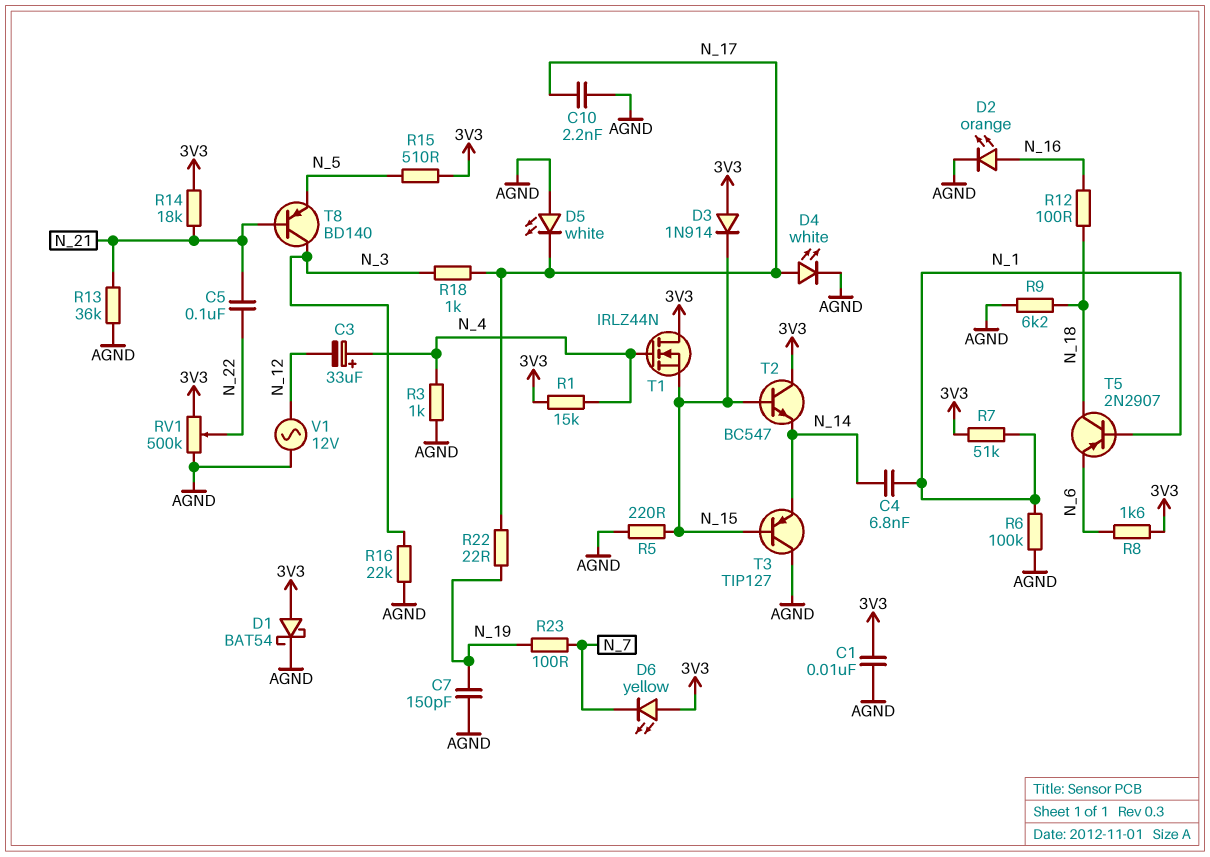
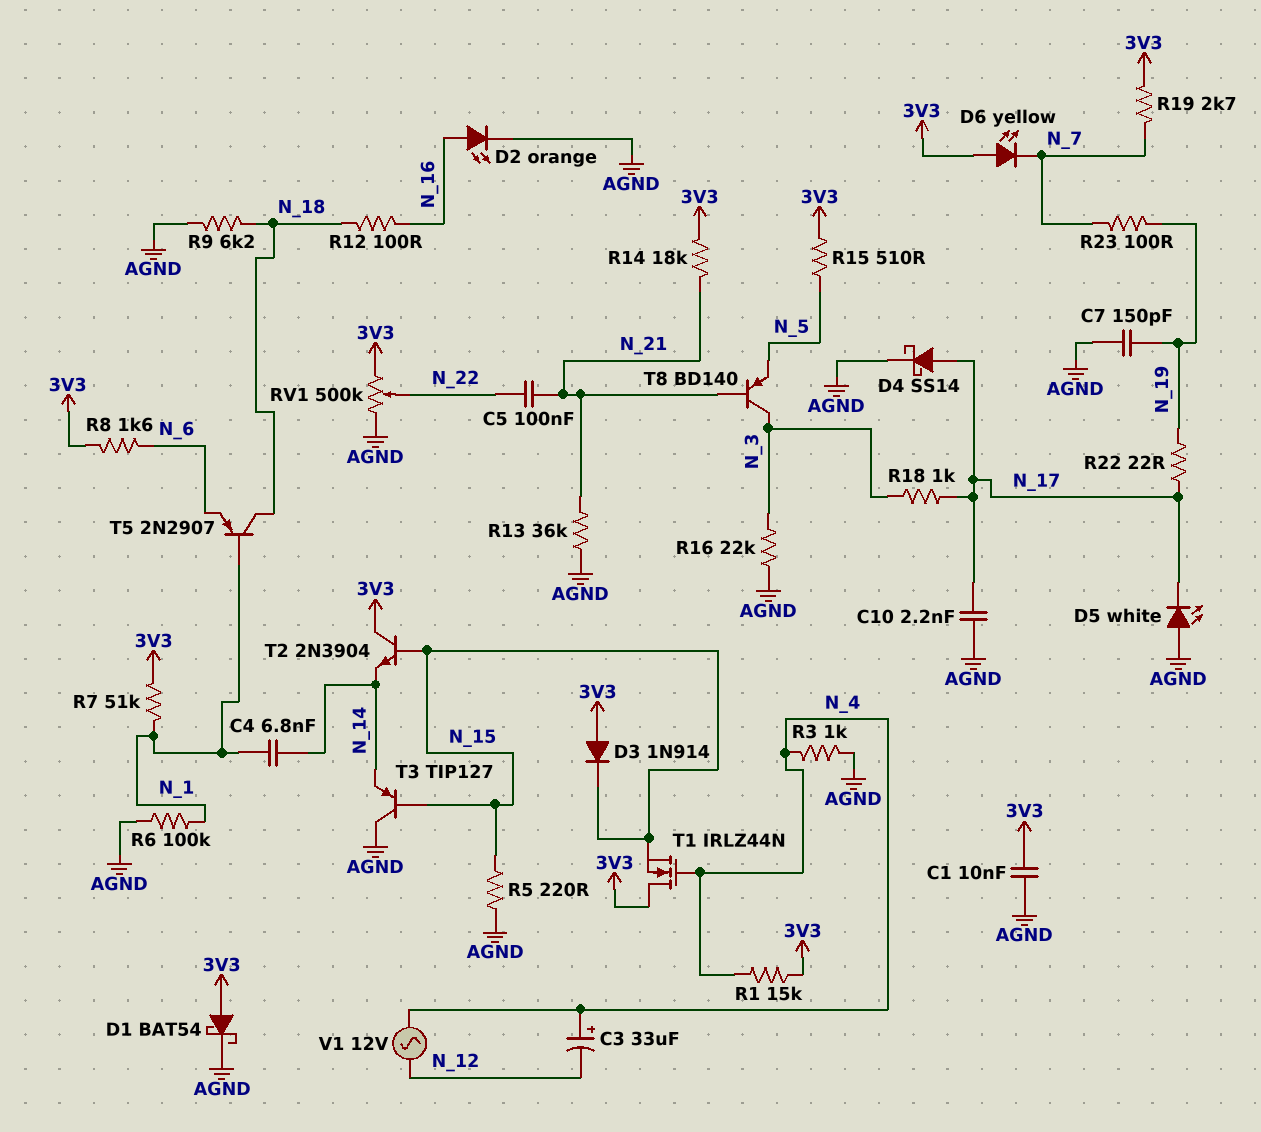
D4: LED white (A N_17, K AGND) -> schottky SS14 (A N_17, K AGND)
R19: none -> 2.7k (3V3, N_7)
T2: NPN BC547 (B N_15, C 3V3, E N_14) -> NPN 2N3904 (B N_15, C 3V3, E N_14)
V1: AC 12V (AGND, N_12) -> AC 12V (N_4, N_12)

